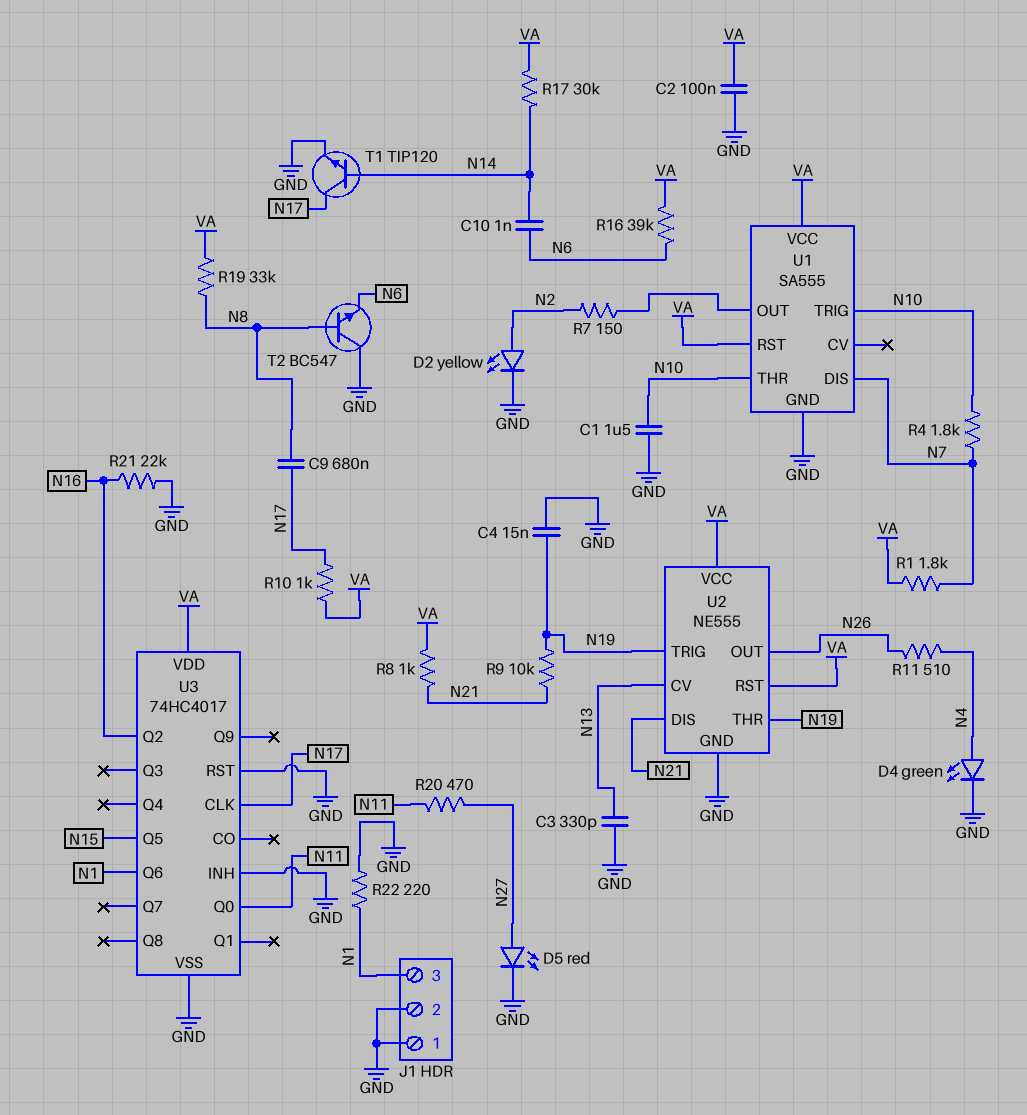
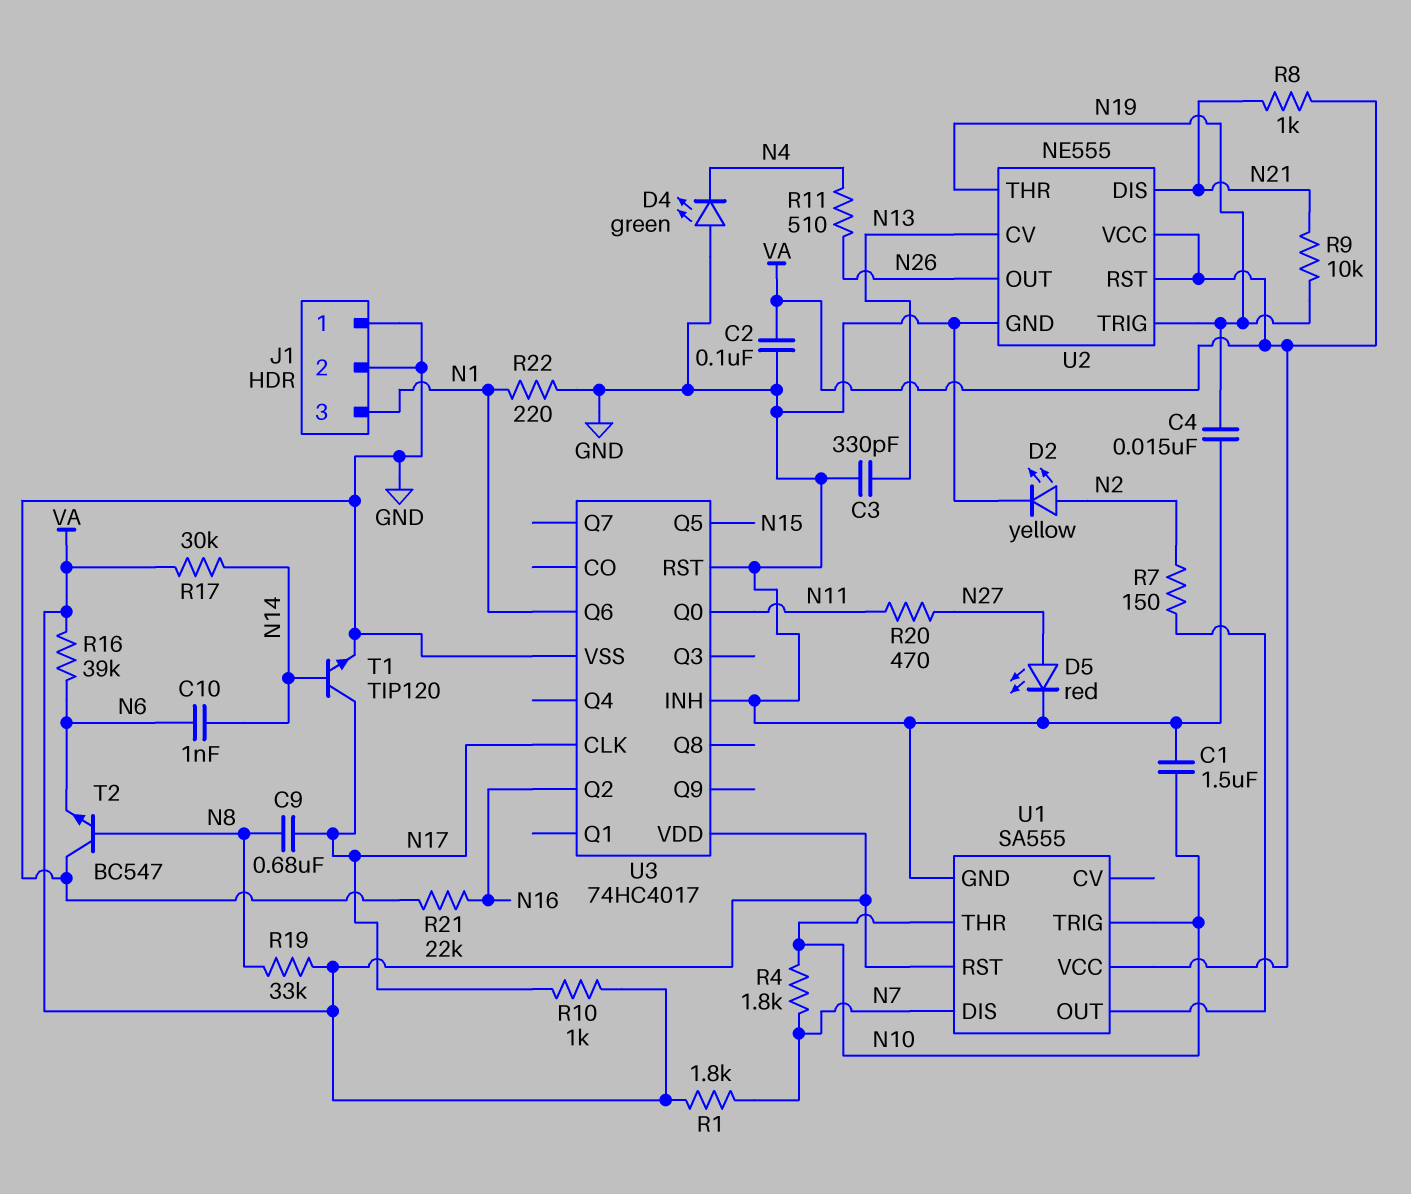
D4: LED green (A N4, K GND) -> LED green (A GND, K N4)

